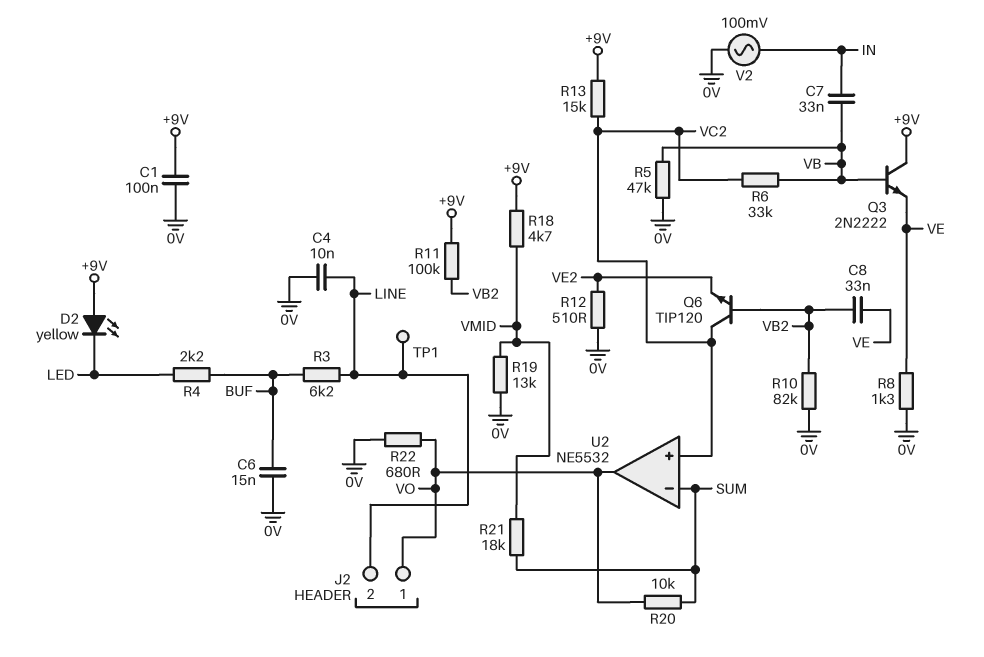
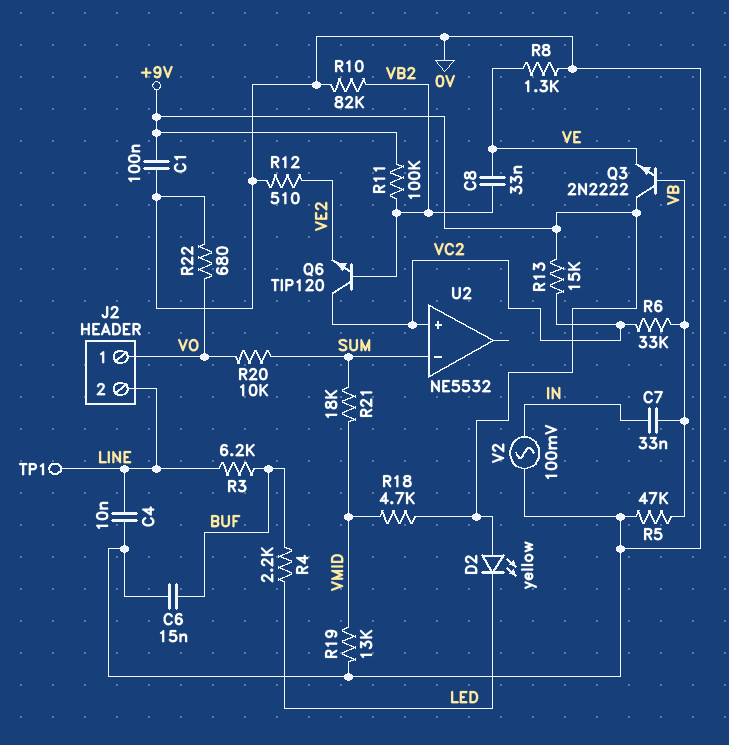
U2 pin out: VO -> none

